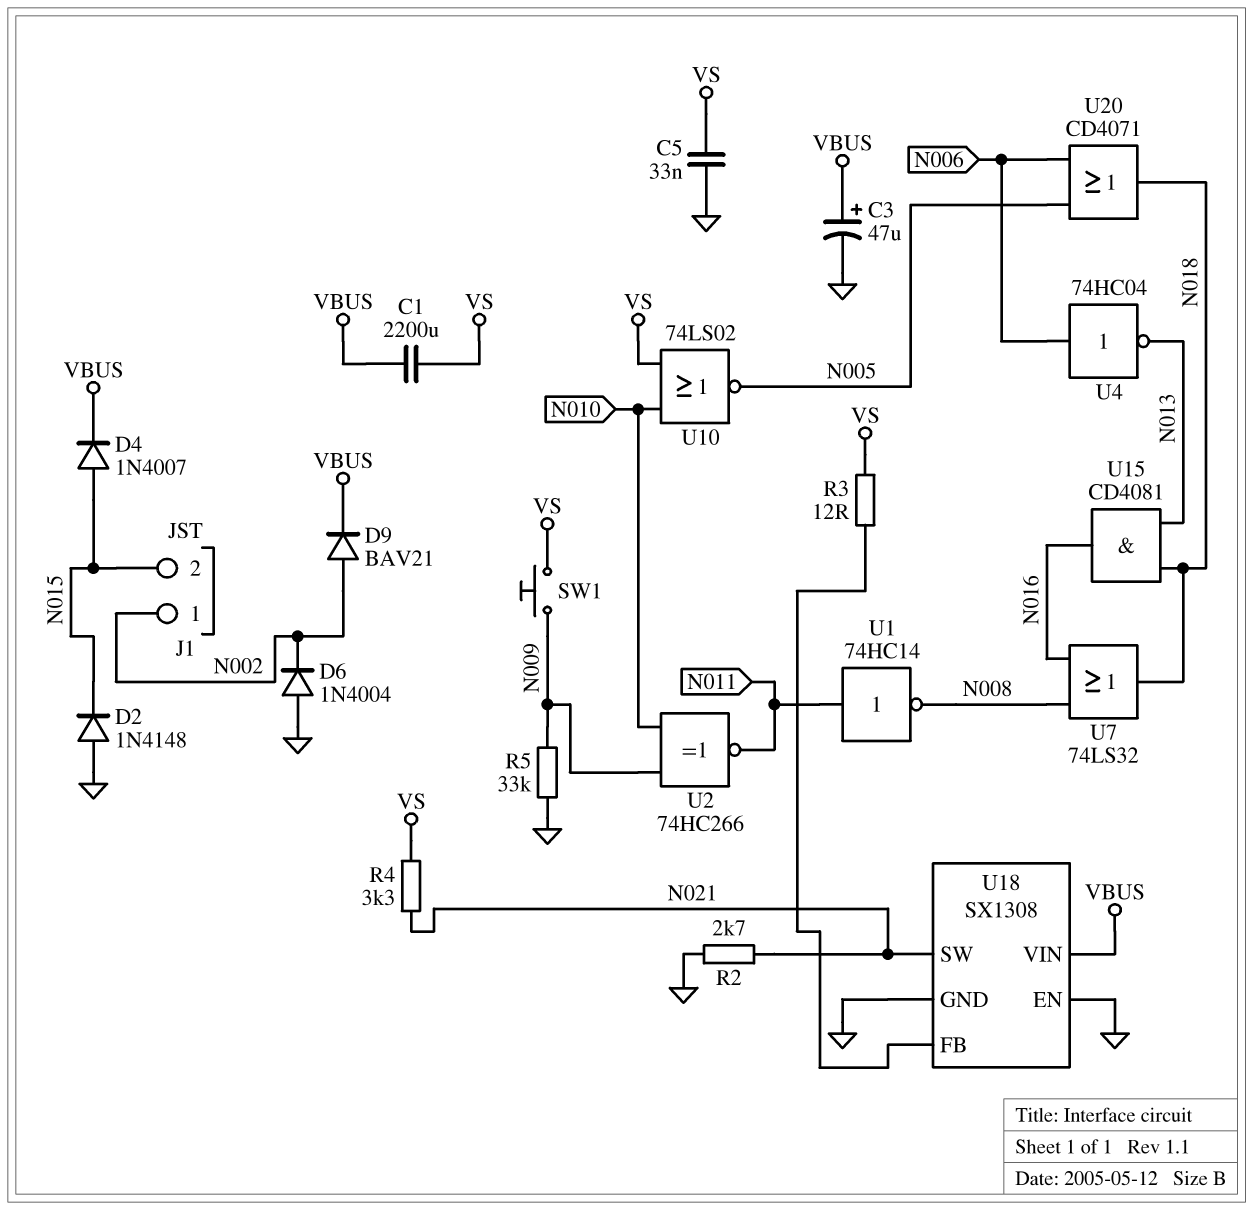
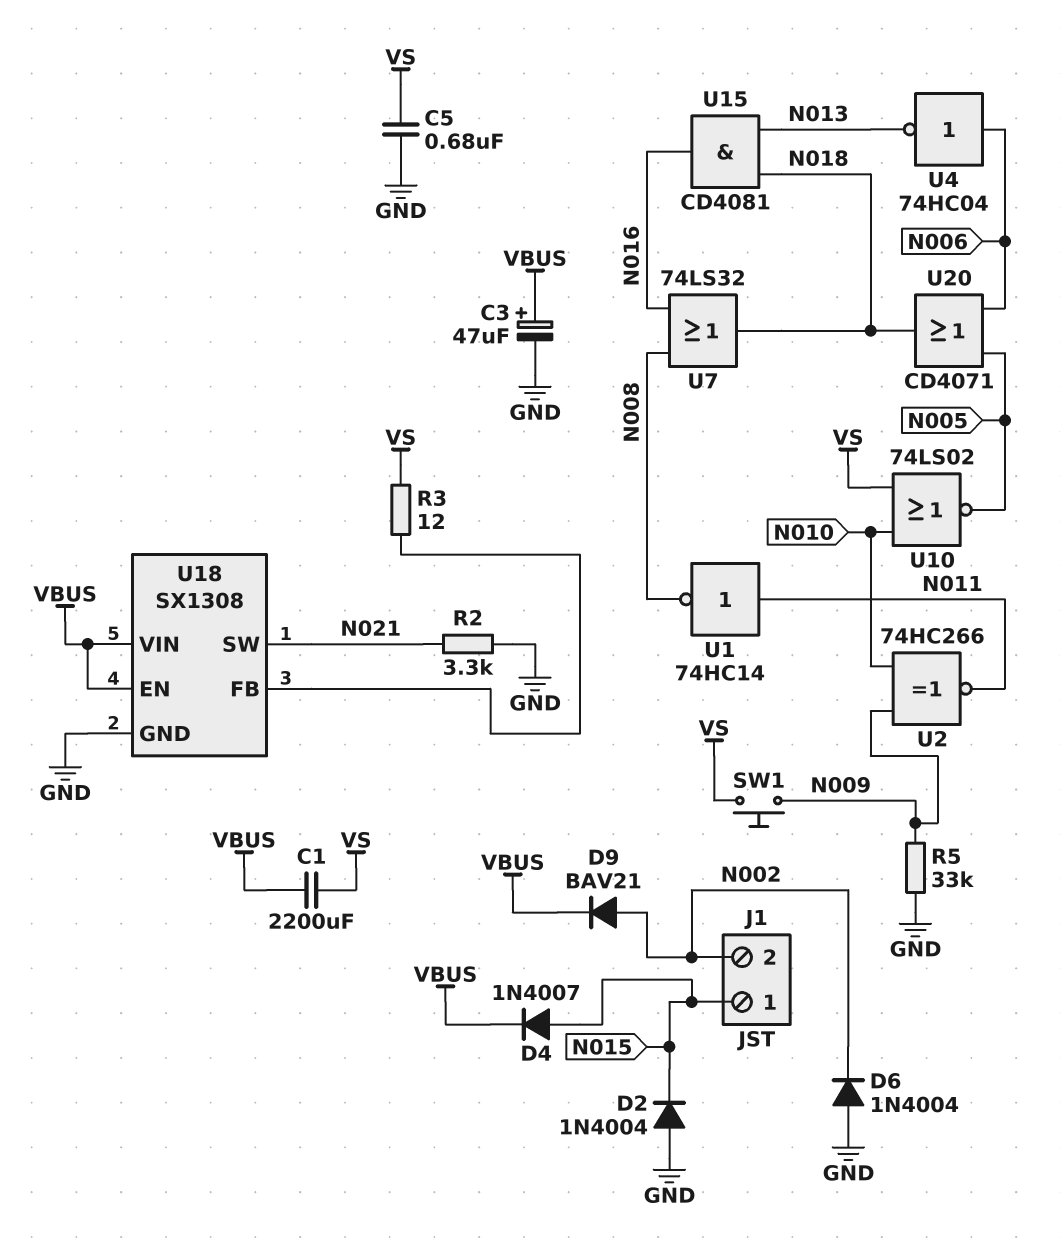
C5: 33nF (GND, VS) -> 680nF (GND, VS)
D2: diode 1N4148 (A GND, K N015) -> diode 1N4004 (A GND, K N015)
J1 pin 1: N002 -> N015
J1 pin 2: N015 -> N002
R2: 2.7k (GND, N021) -> 3.3k (GND, N021)
R4: 3.3k (N021, VS) -> none
U18 pin EN: GND -> VBUS

